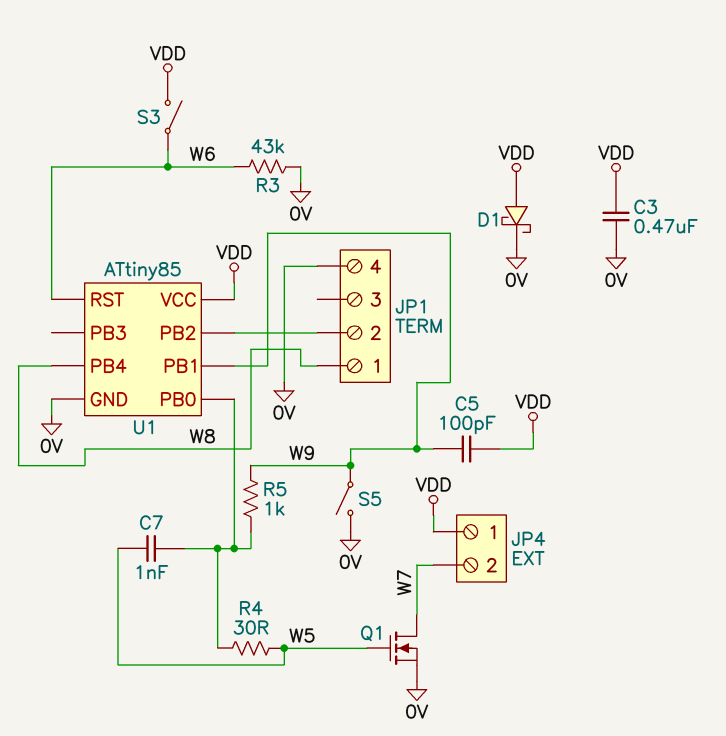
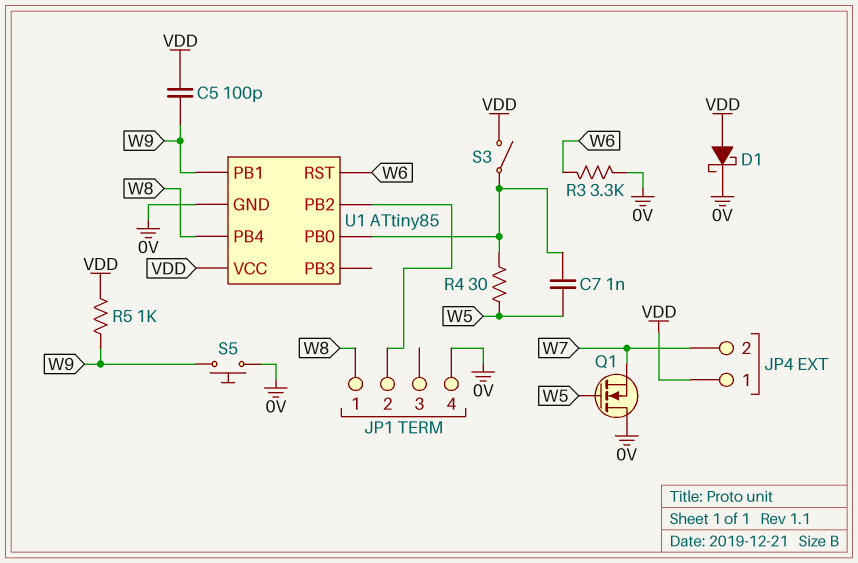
C3: 470nF (0V, VDD) -> none
Q1: NMOS (G W5, D W7, S 0V) -> NMOS (G W5, D 0V, S W7)
R3: 43k (0V, W6) -> 3.3k (0V, W6)
R5: 1k (U1/PB0, W9) -> 1k (VDD, W9)
S3: switch (VDD, W6) -> switch (U1/PB0, VDD)
S5: switch (0V, W9) -> button (0V, W9)

